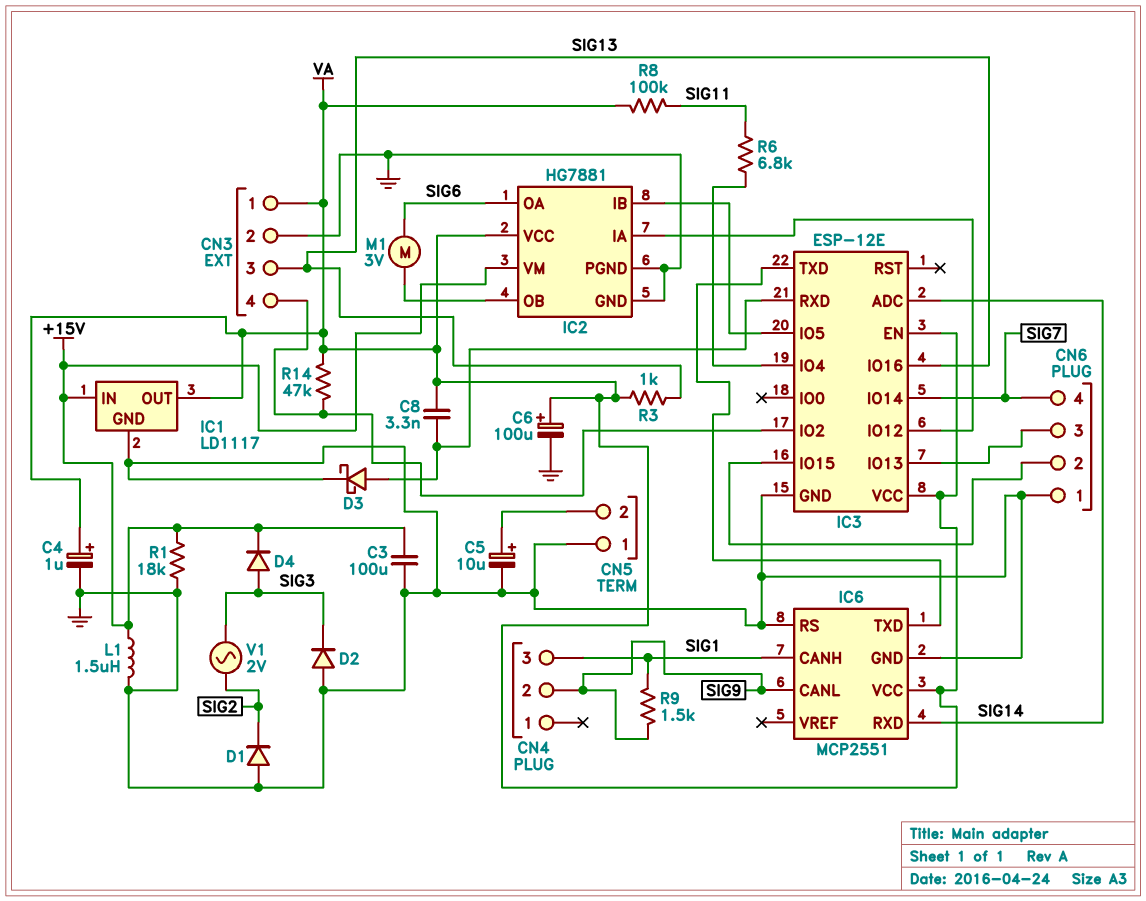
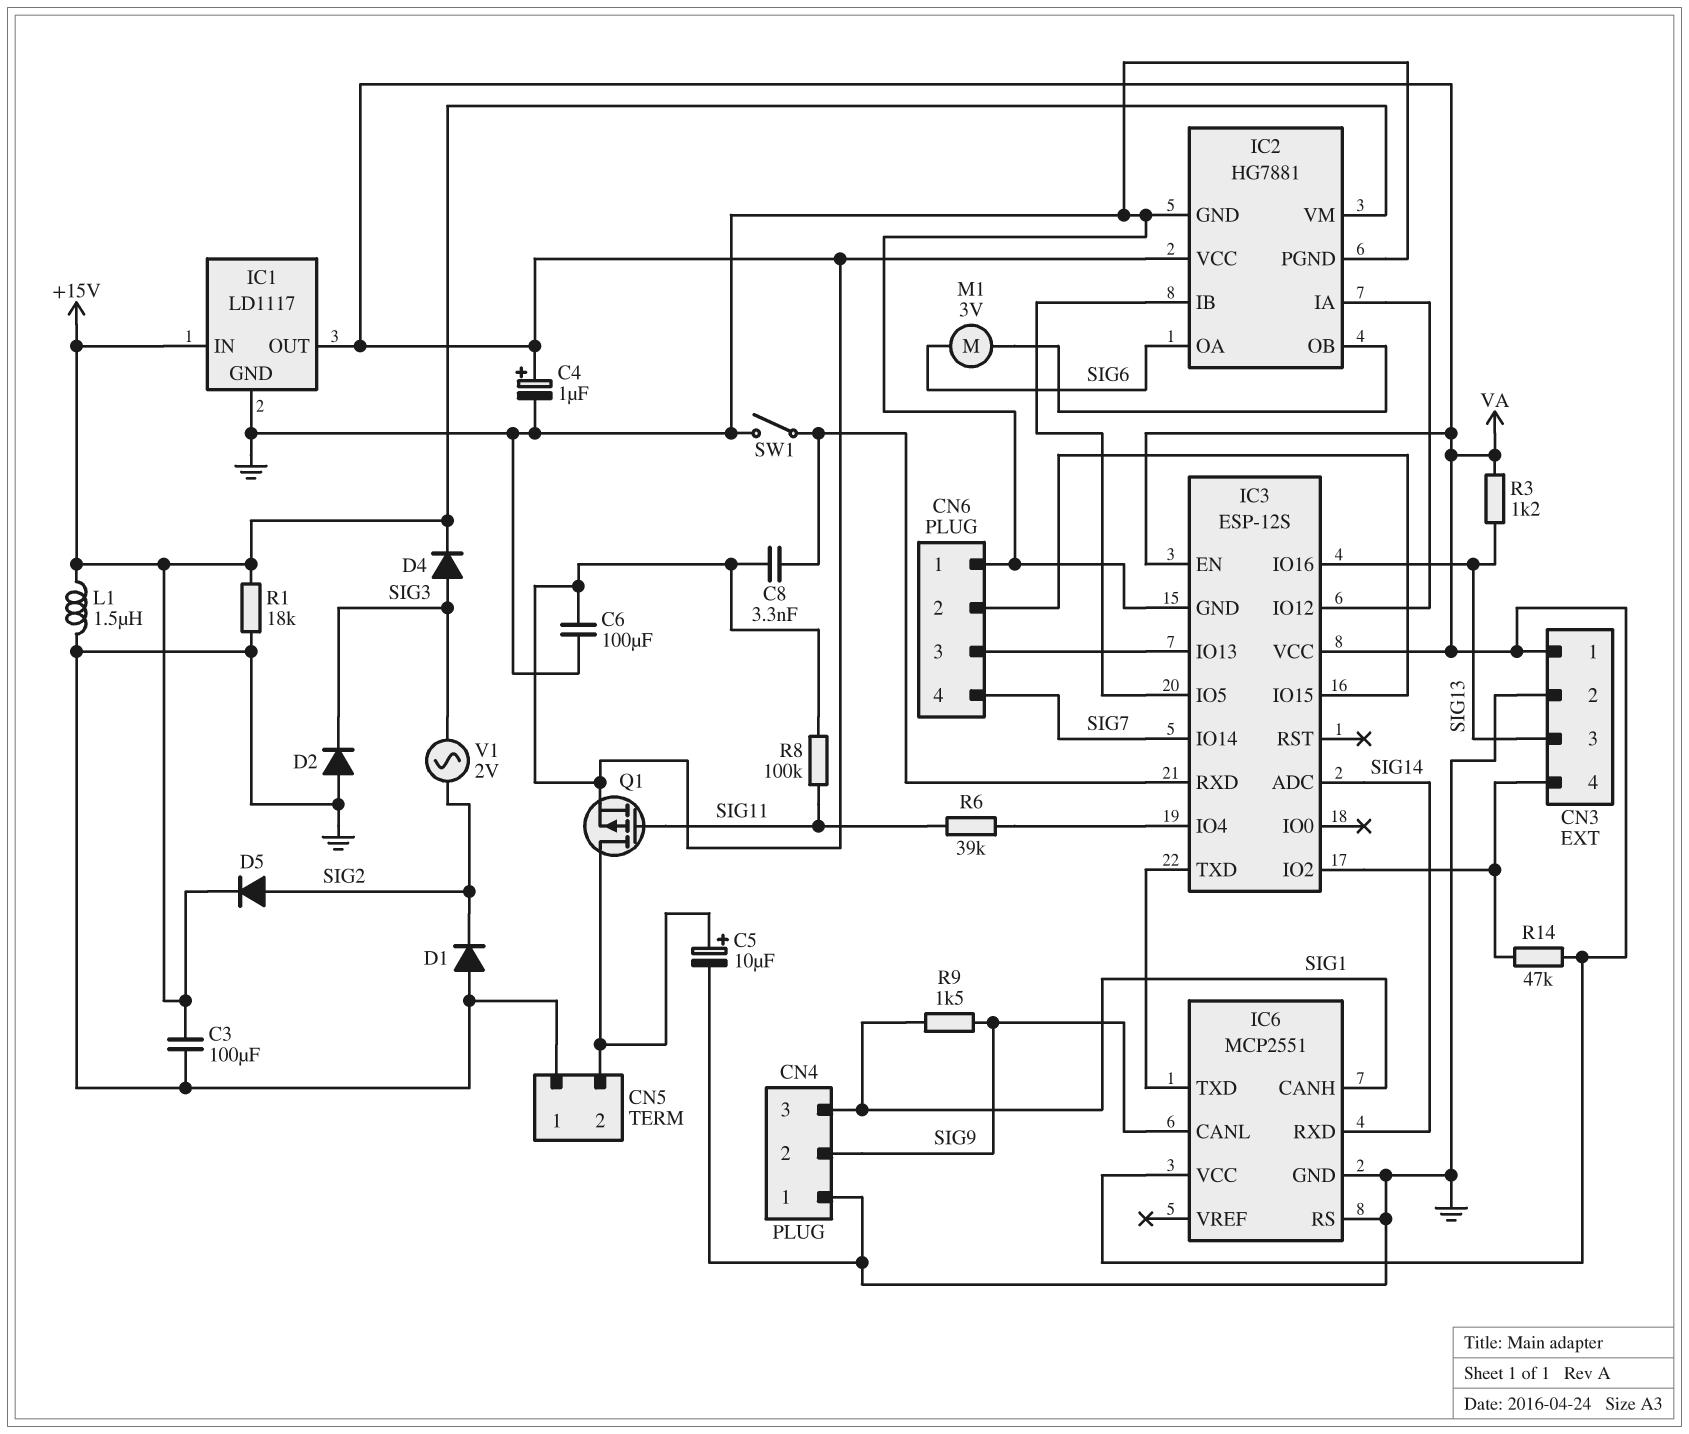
C6: 100uF (plus VA, minus GND) -> 100uF (GND, VA)
CN4 pin 1: none -> GND
D3: schottky (A IC3/RXD, K GND) -> none
D5: none -> diode (A SIG2, K +15V)
IC3: ESP-12E -> ESP-12S
Q1: none -> PMOS (G SIG11, D CN5/2, S VA)
R3: 1k (SIG13, VA) -> 1.2k (SIG13, VA)
R6: 6.8k (IC3/IO4, SIG11) -> 39k (IC3/IO4, SIG11)
SW1: none -> switch (GND, IC3/RXD)

